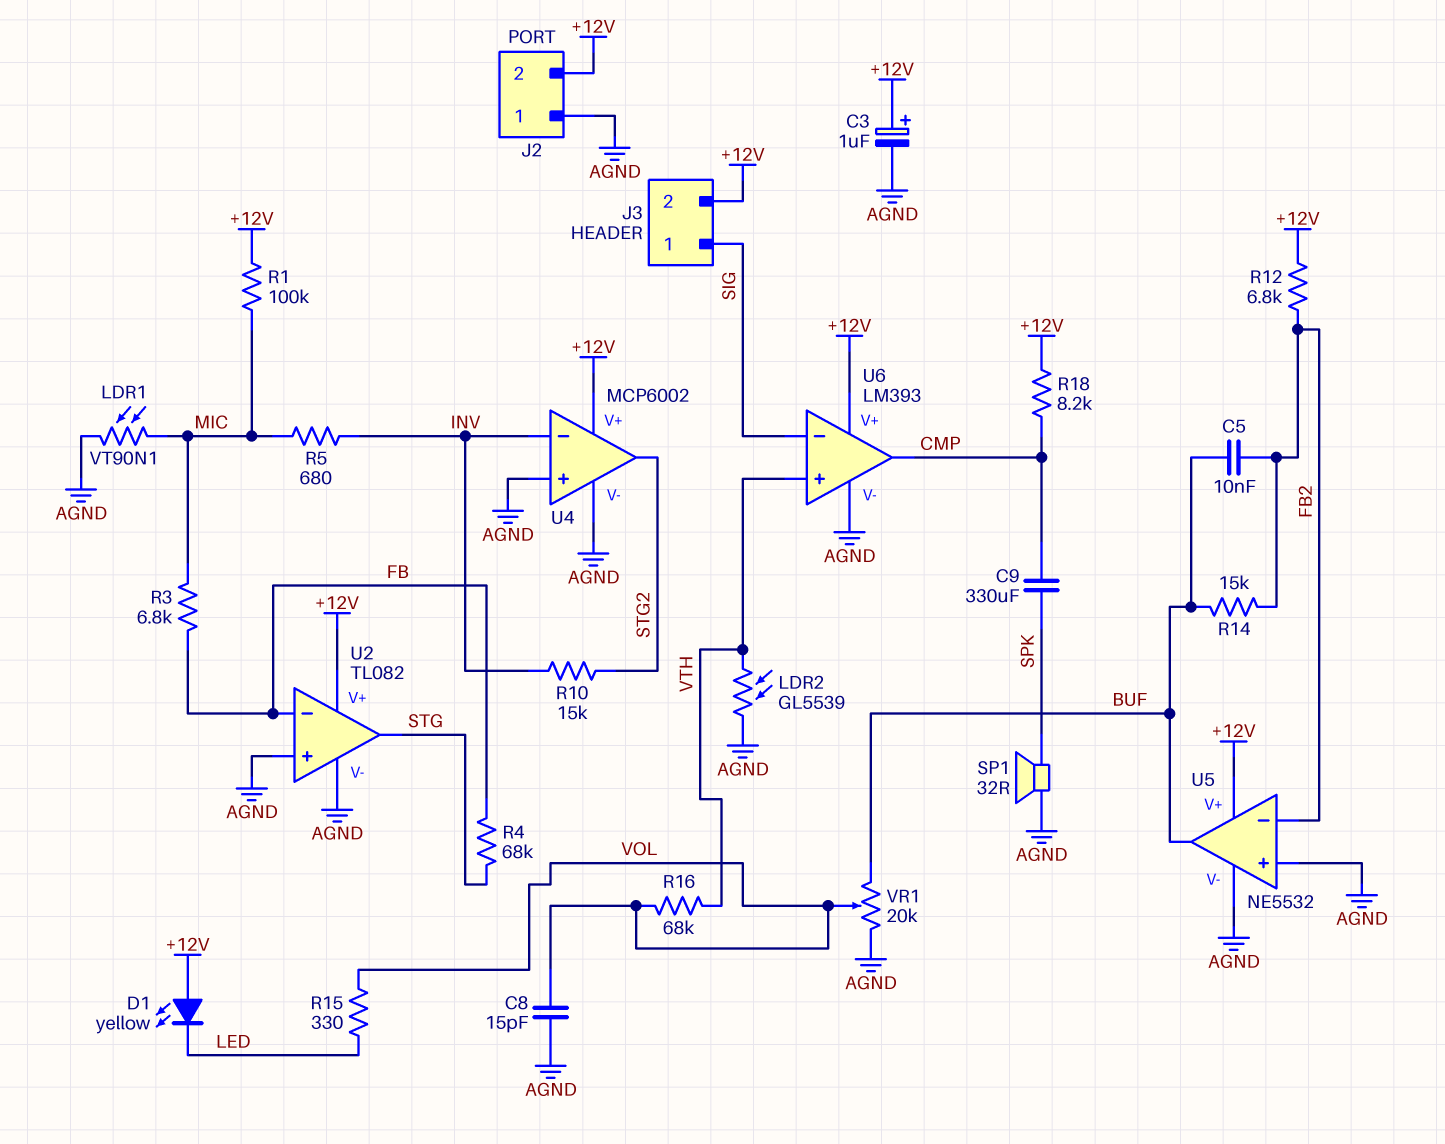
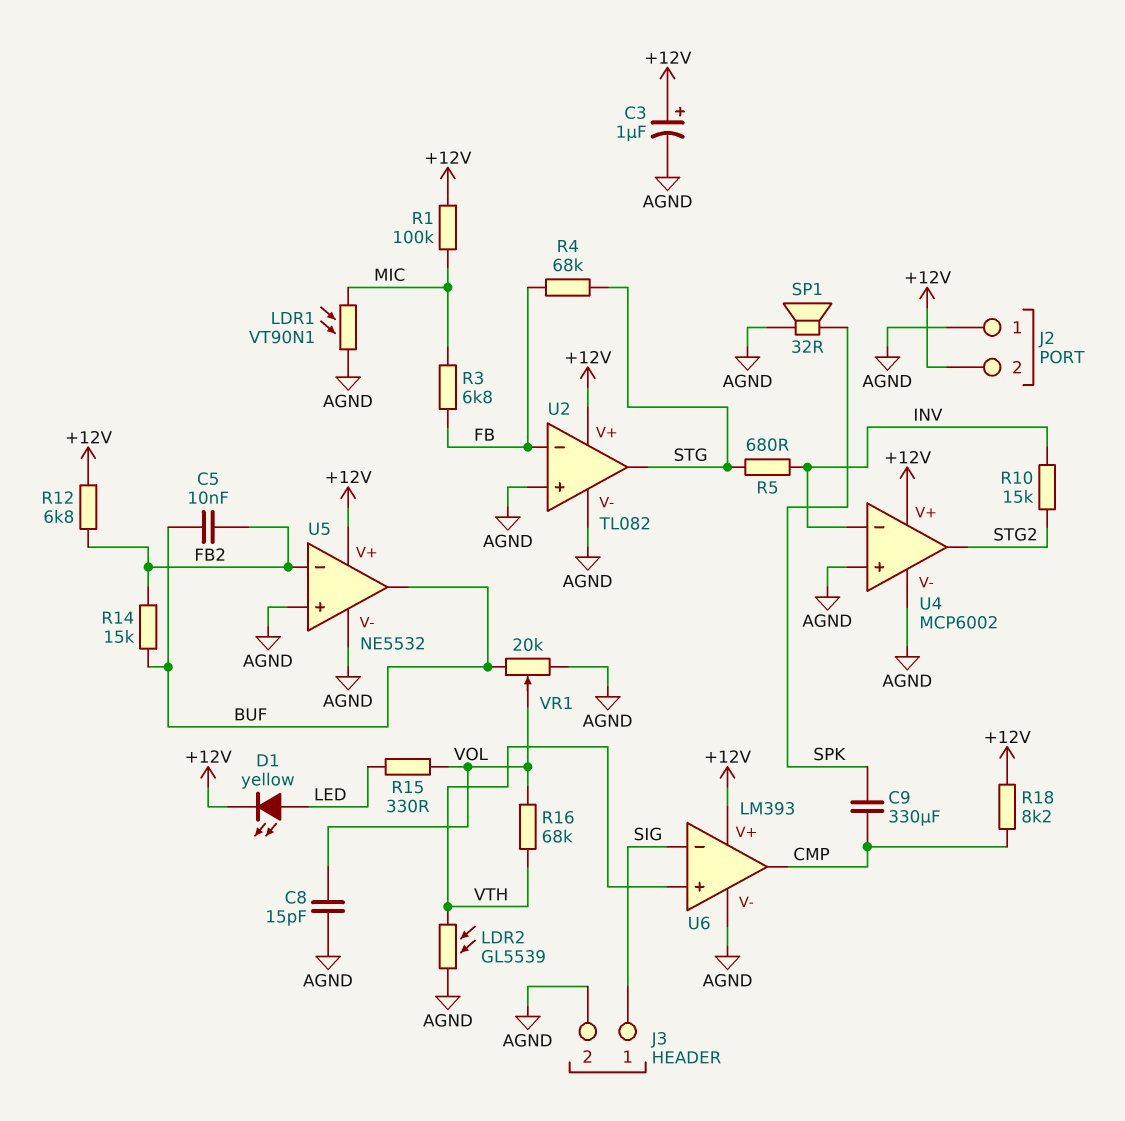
D1: LED yellow (A +12V, K LED) -> LED yellow (A LED, K +12V)
J3 pin 2: +12V -> AGND
R5: 680 (INV, MIC) -> 680 (INV, STG)

